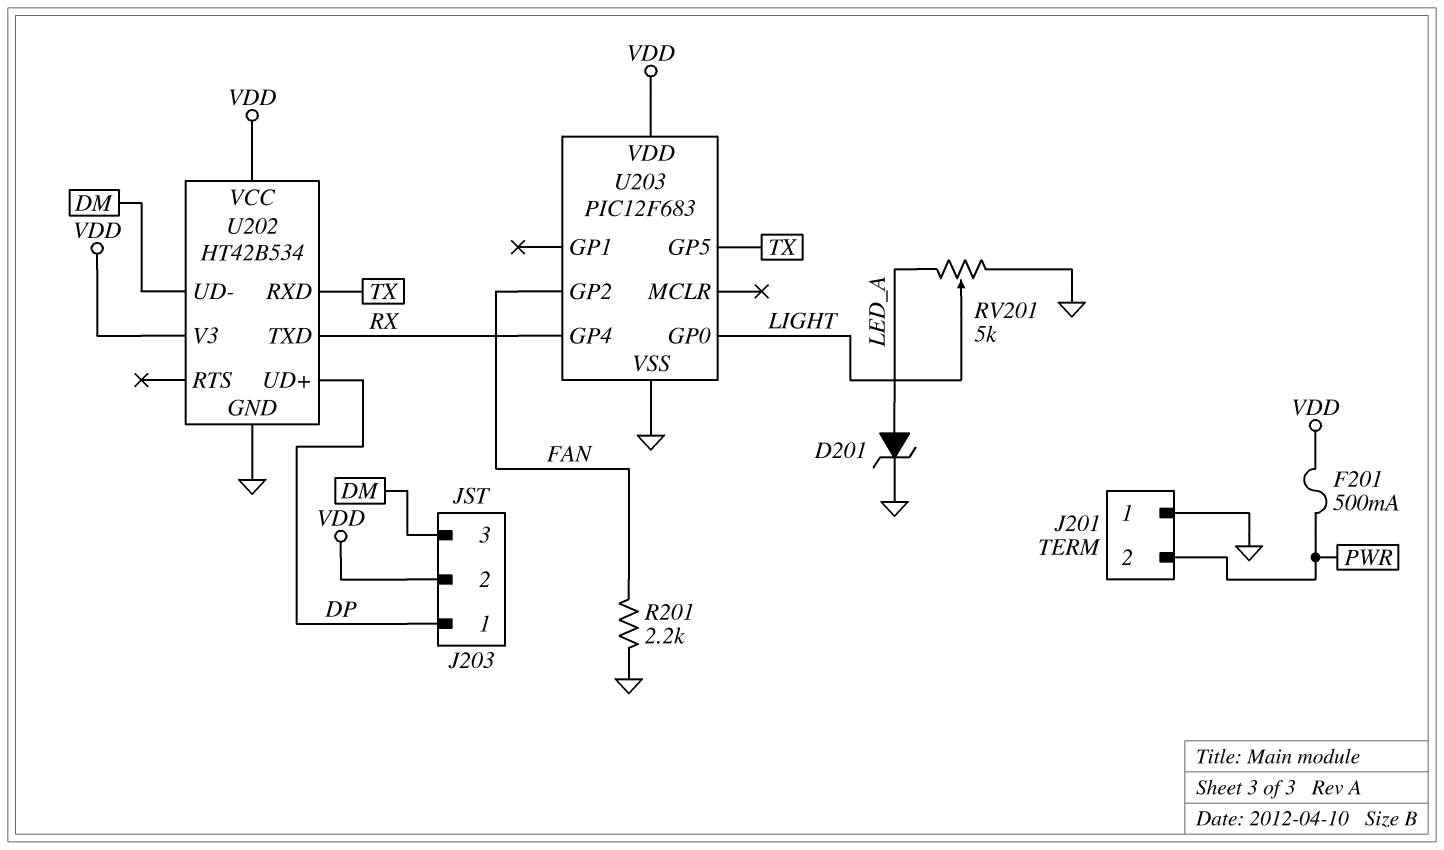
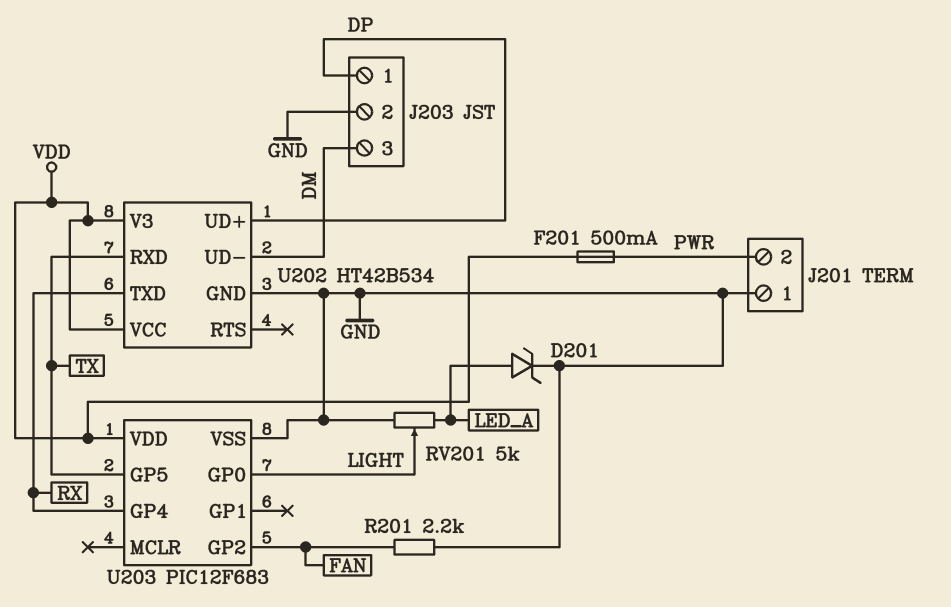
J203 pin 2: VDD -> GND

